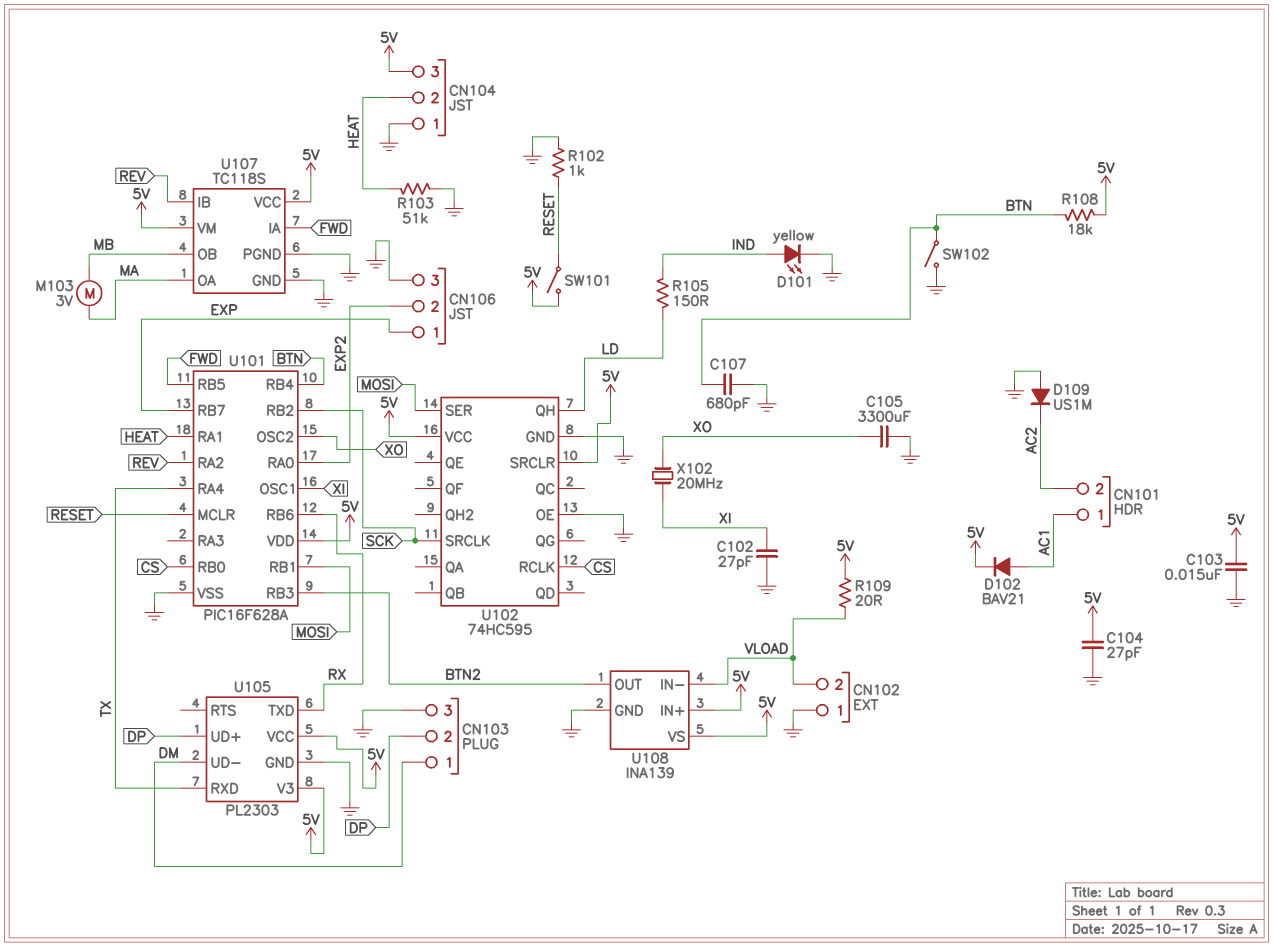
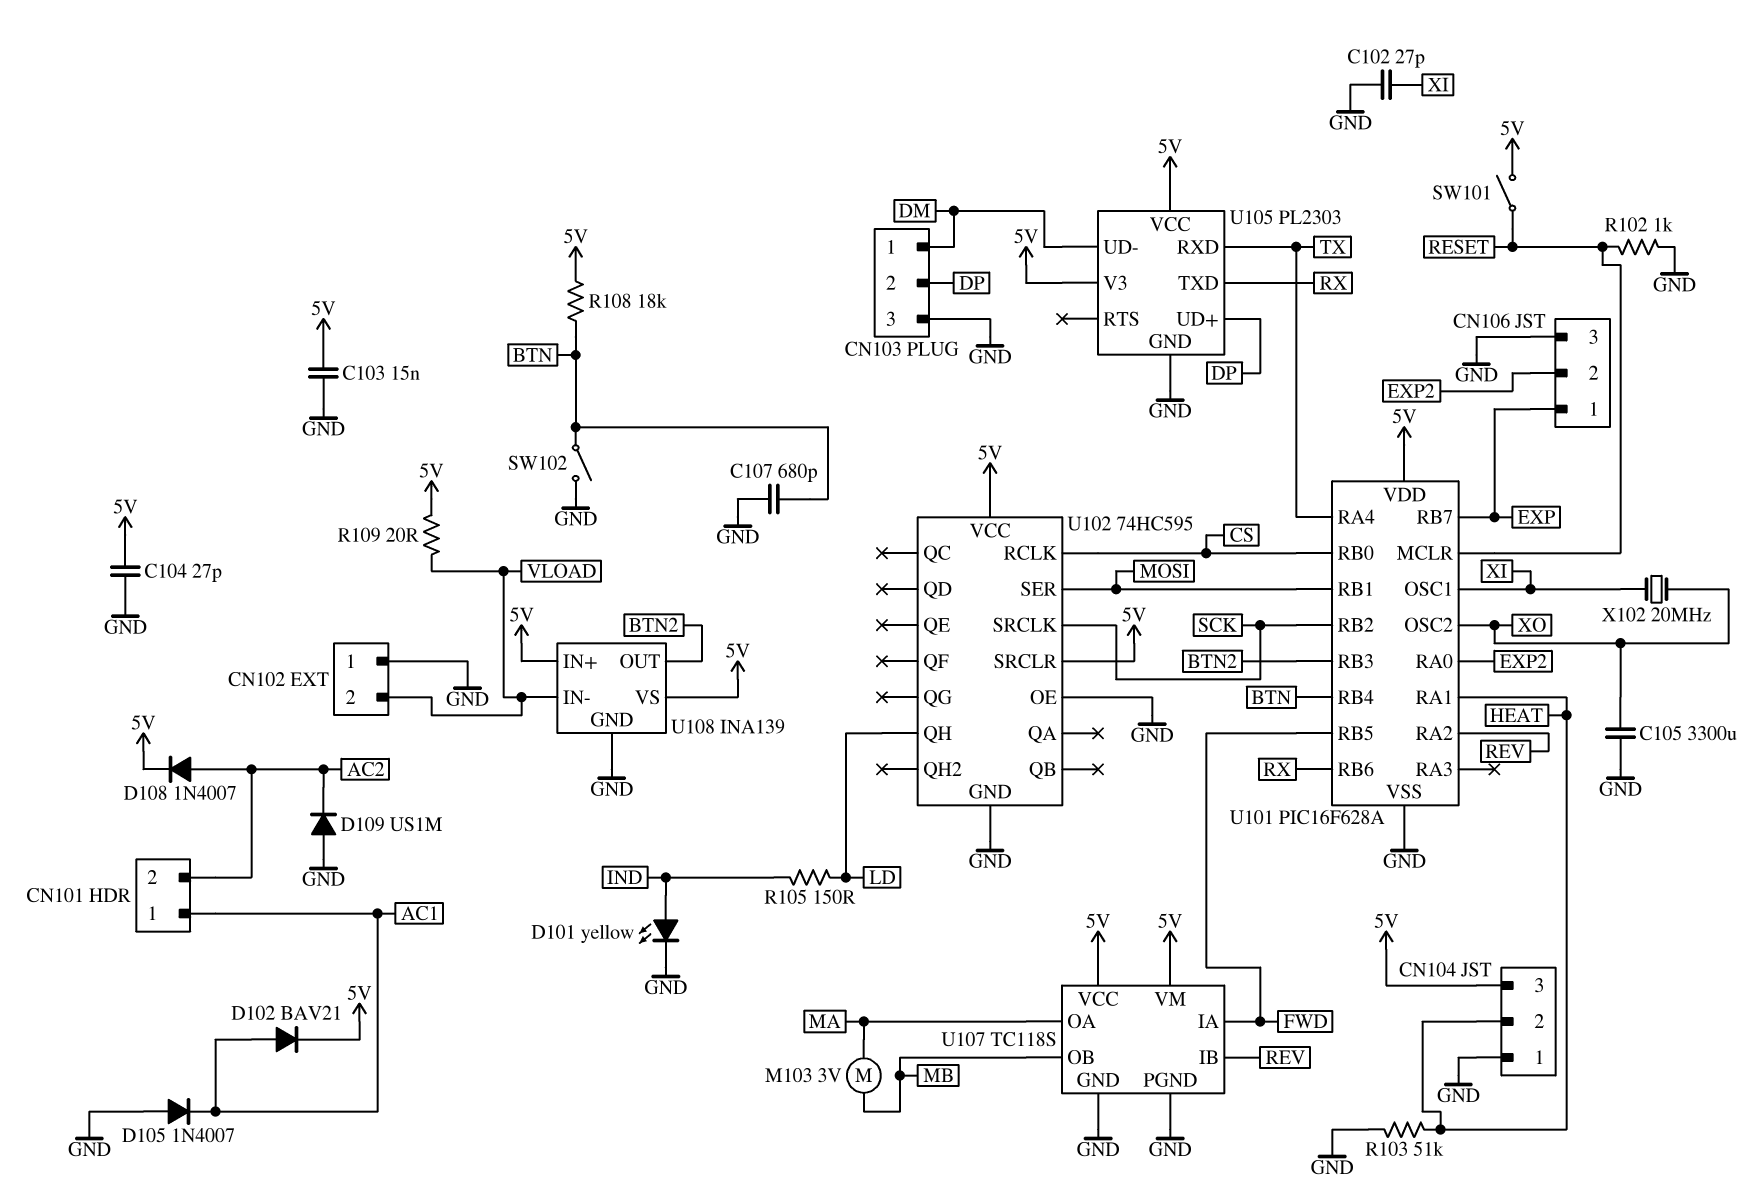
D105: none -> diode 1N4007 (A GND, K AC1)
D108: none -> diode 1N4007 (A AC2, K 5V)

